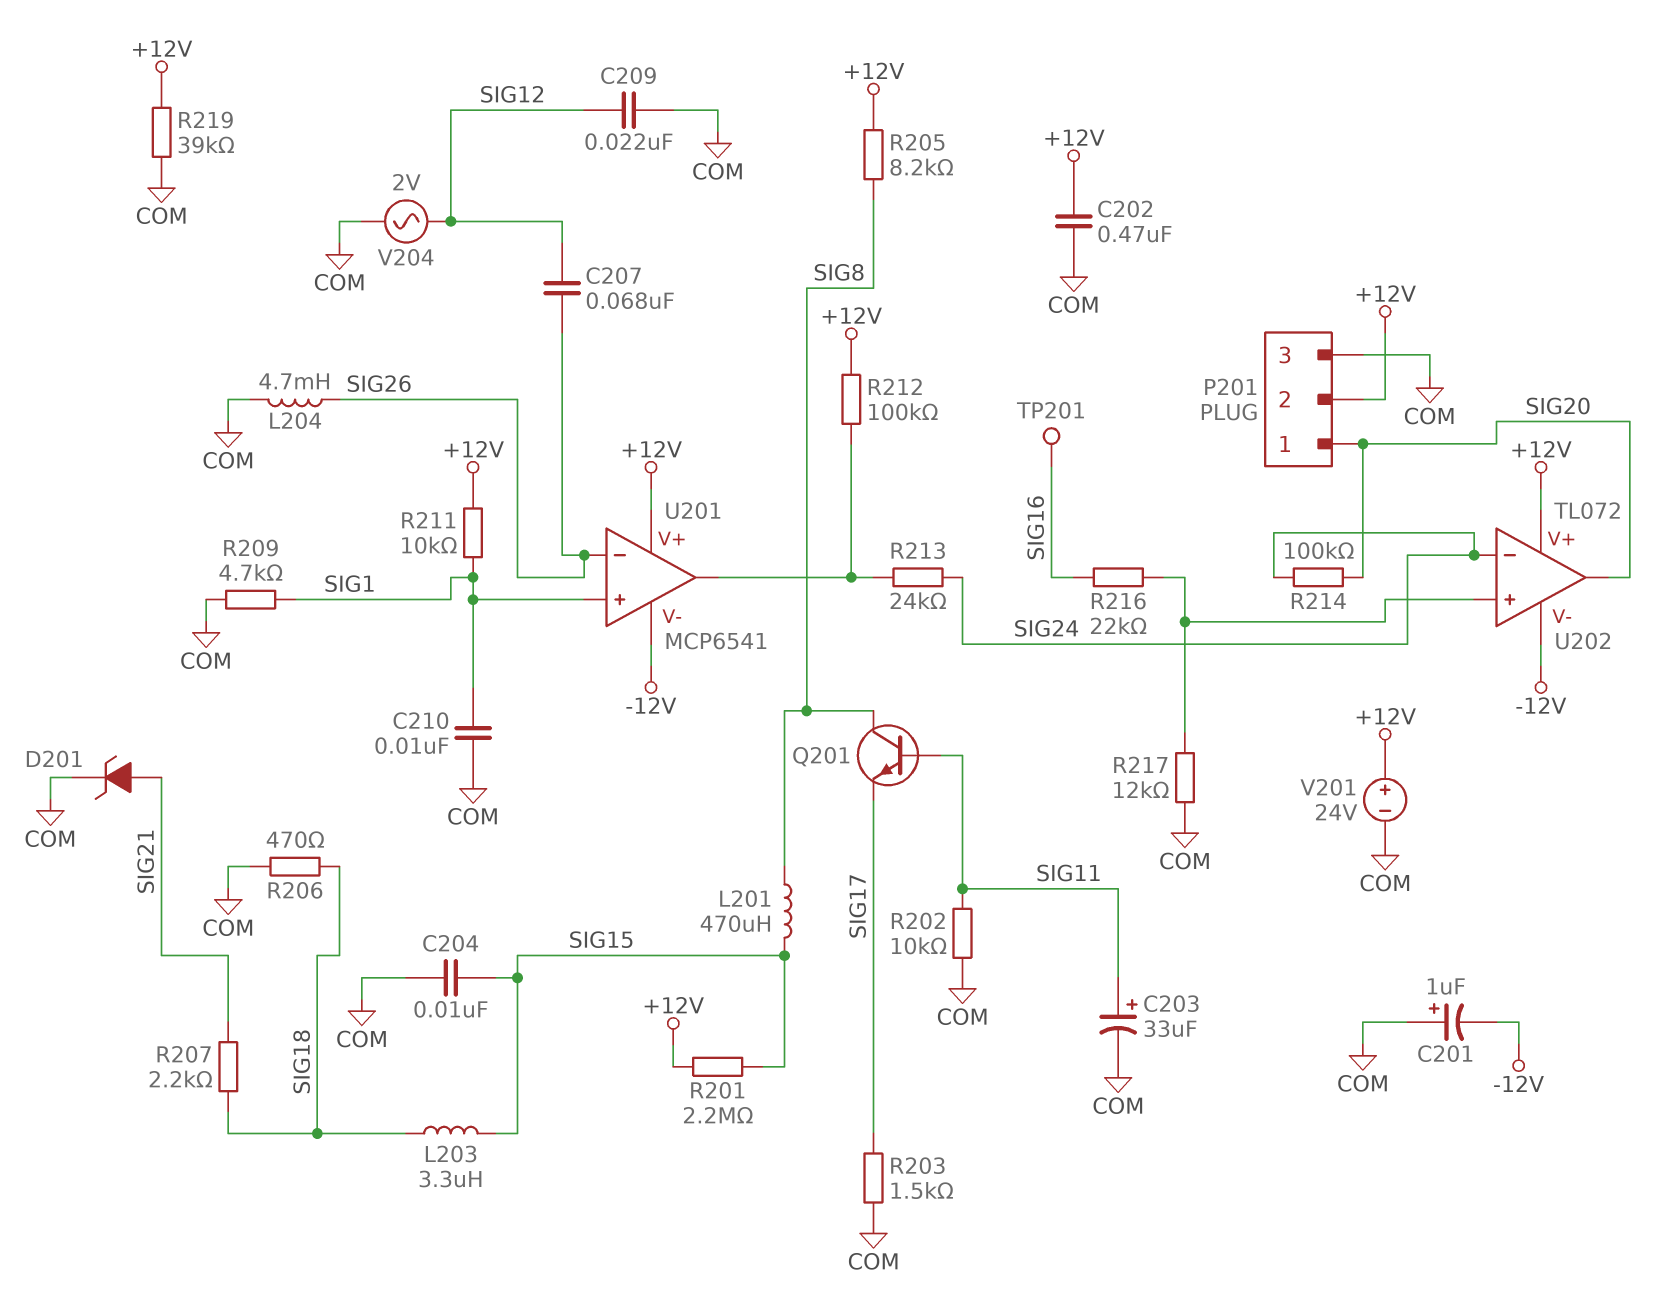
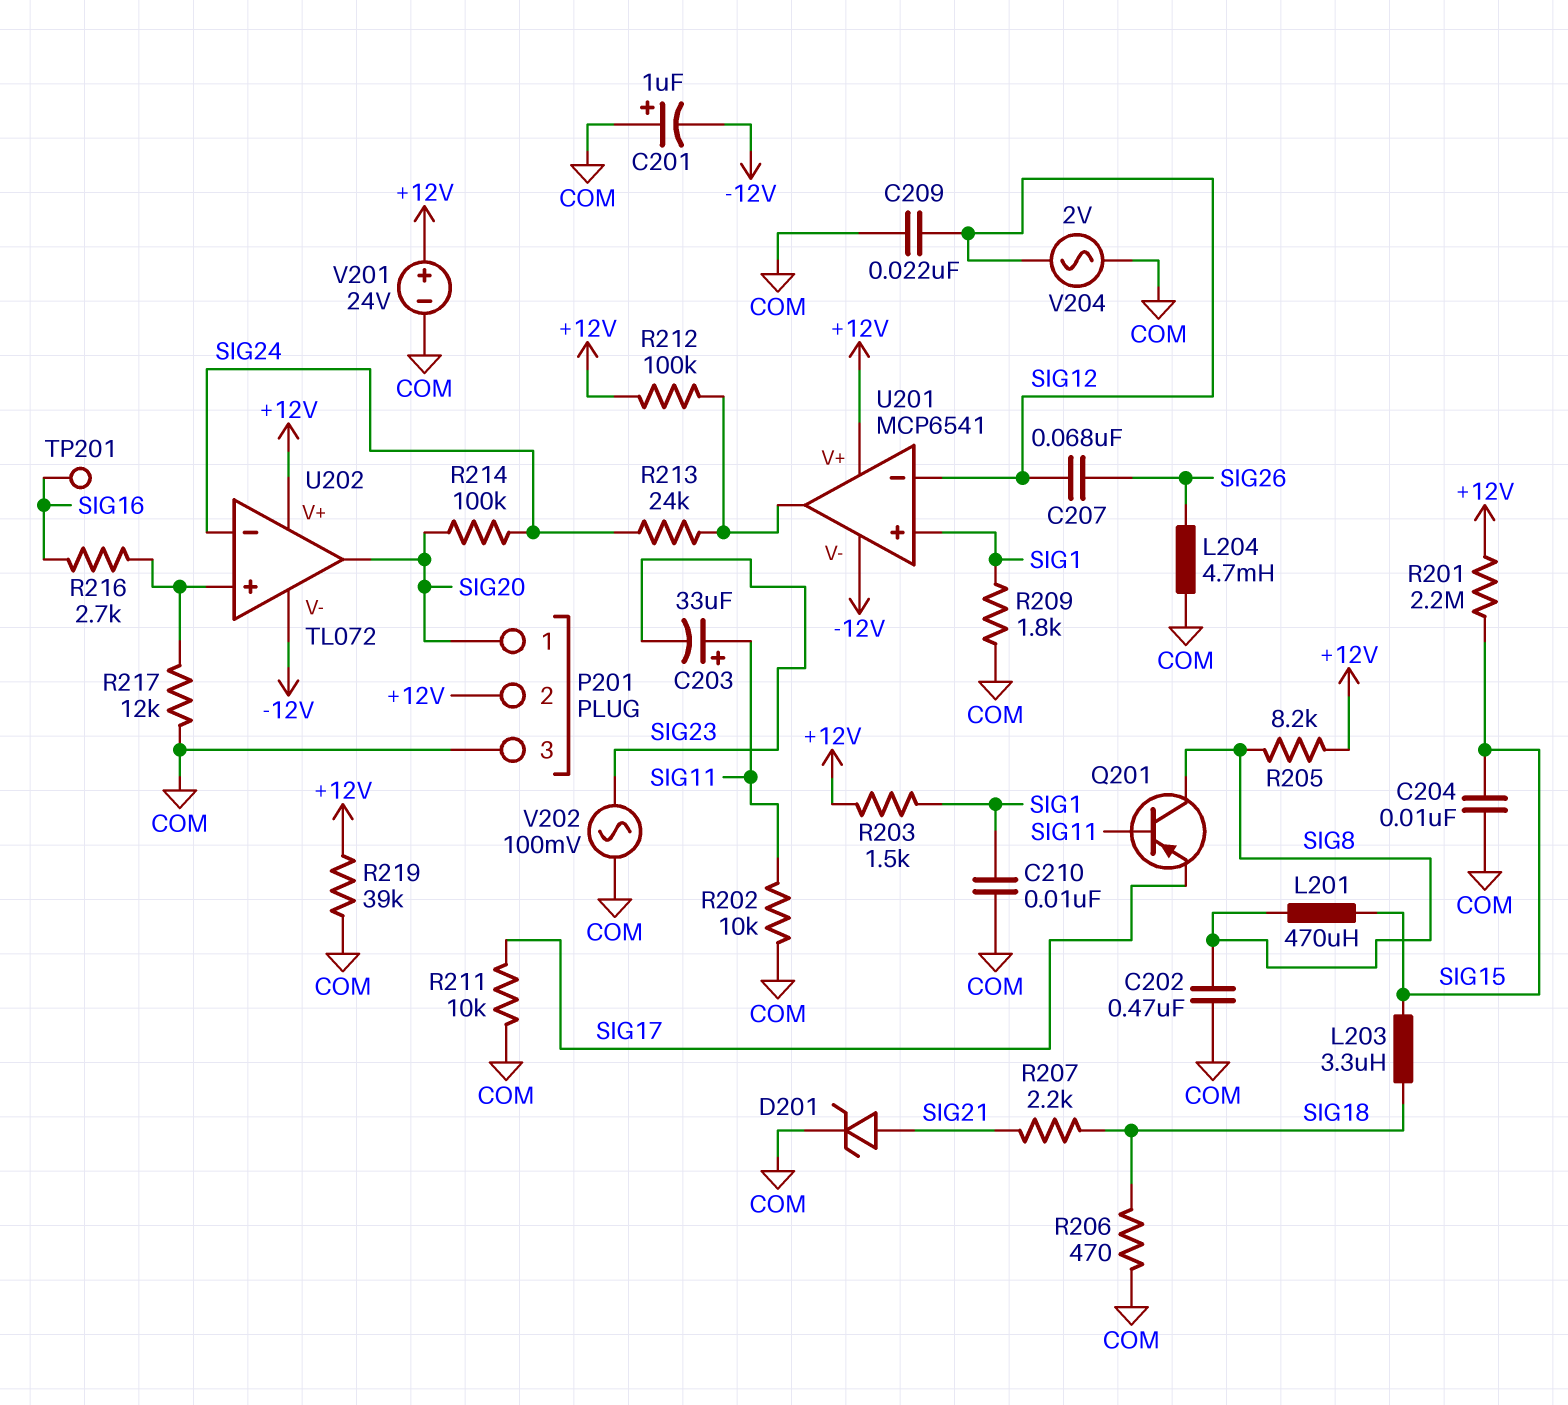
C202: 470nF (+12V, COM) -> 470nF (COM, SIG8)
C203: 33uF (plus SIG11, minus COM) -> 33uF (plus SIG11, minus SIG23)
Q201: NPN (B SIG11, C SIG8, E SIG17) -> PNP (B SIG11, C SIG8, E SIG17)
R203: 1.5k (COM, SIG17) -> 1.5k (+12V, SIG1)
R209: 4.7k (COM, SIG1) -> 1.8k (COM, SIG1)
R211: 10k (+12V, SIG1) -> 10k (COM, SIG17)
R216: 22k (SIG16, U202/in+) -> 2.7k (SIG16, U202/in+)
U201 pin in-: SIG26 -> SIG12
V202: none -> AC 100mV (COM, SIG23)

